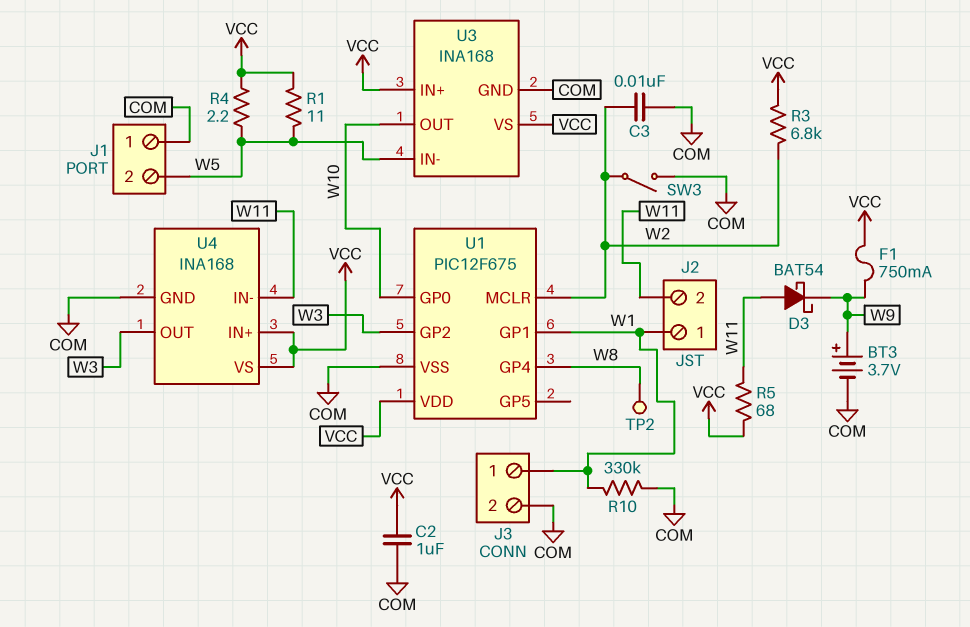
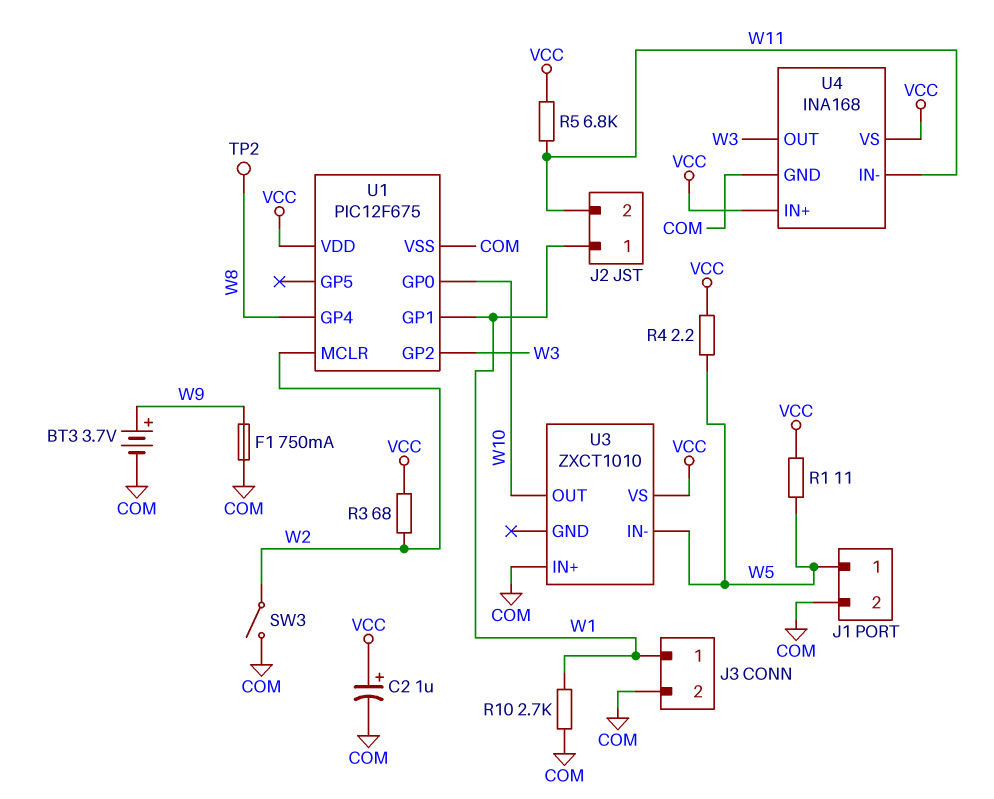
C2: 1uF (COM, VCC) -> 1uF (plus VCC, minus COM)
C3: 10nF (COM, W2) -> none
D3: schottky BAT54 (A W11, K W9) -> none
F1: 750mA (VCC, W9) -> 750mA (COM, W9)
J1 pin 1: COM -> W5
J1 pin 2: W5 -> COM
R3: 6.8k (VCC, W2) -> 68 (VCC, W2)
R5: 68 (VCC, W11) -> 6.8k (VCC, W11)
R10: 330k (COM, W1) -> 2.7k (COM, W1)
U3: INA168 -> ZXCT1010
U3 pin GND: COM -> none
U3 pin IN+: VCC -> COM

